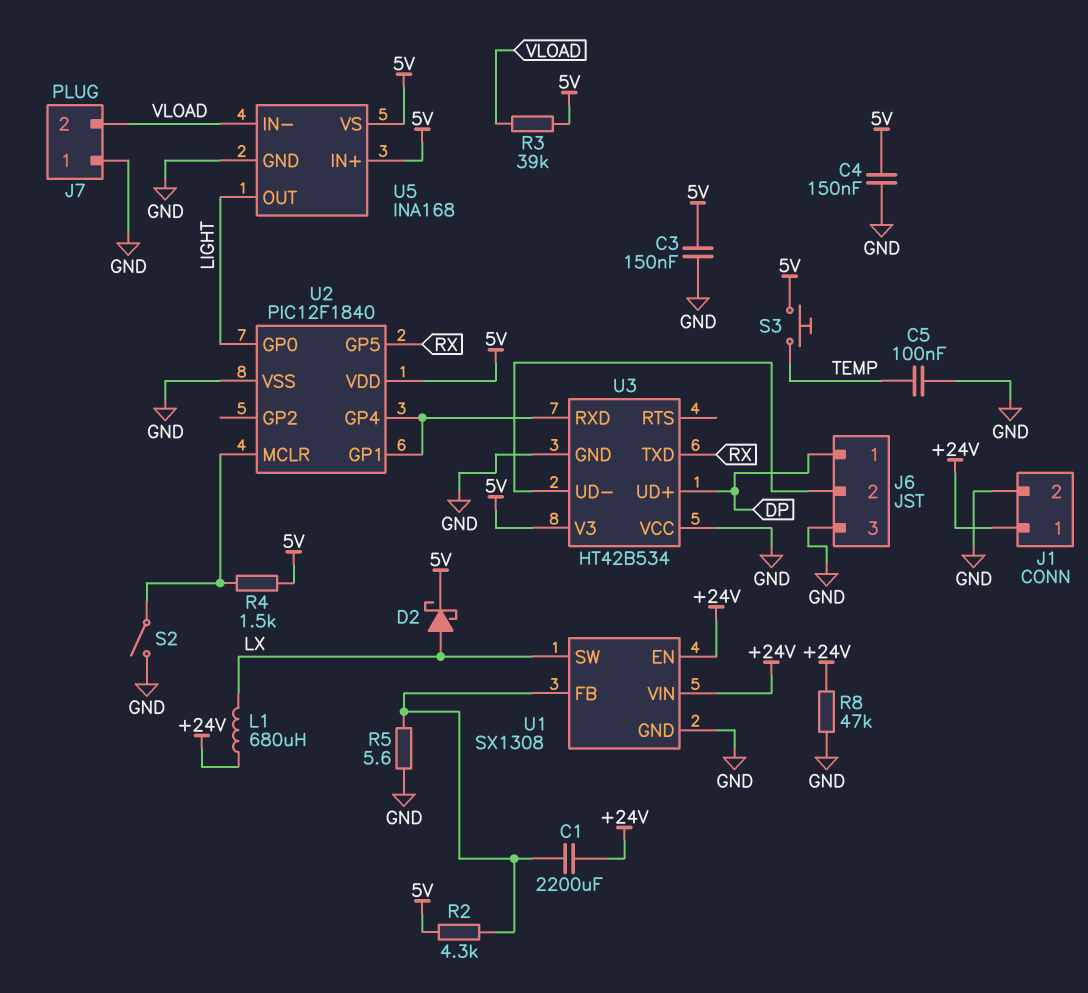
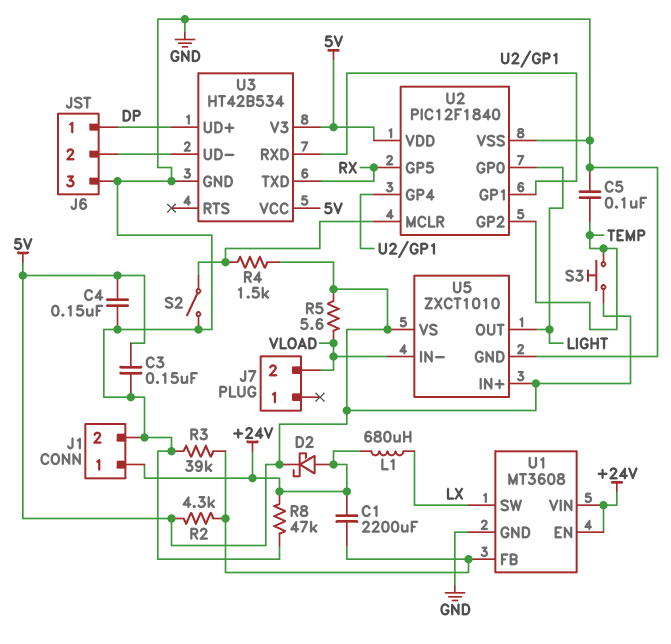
D2: schottky (A LX, K 5V) -> schottky (A +24V, K 5V)
J7 pin 1: GND -> none
R3: 39k (5V, VLOAD) -> 39k (GND, U1/FB)
R5: 5.6 (GND, U1/FB) -> 5.6 (5V, VLOAD)
U1: SX1308 -> MT3608
U2 pin GP2: none -> TEMP
U3 pin VCC: GND -> 5V
U5: INA168 -> ZXCT1010

